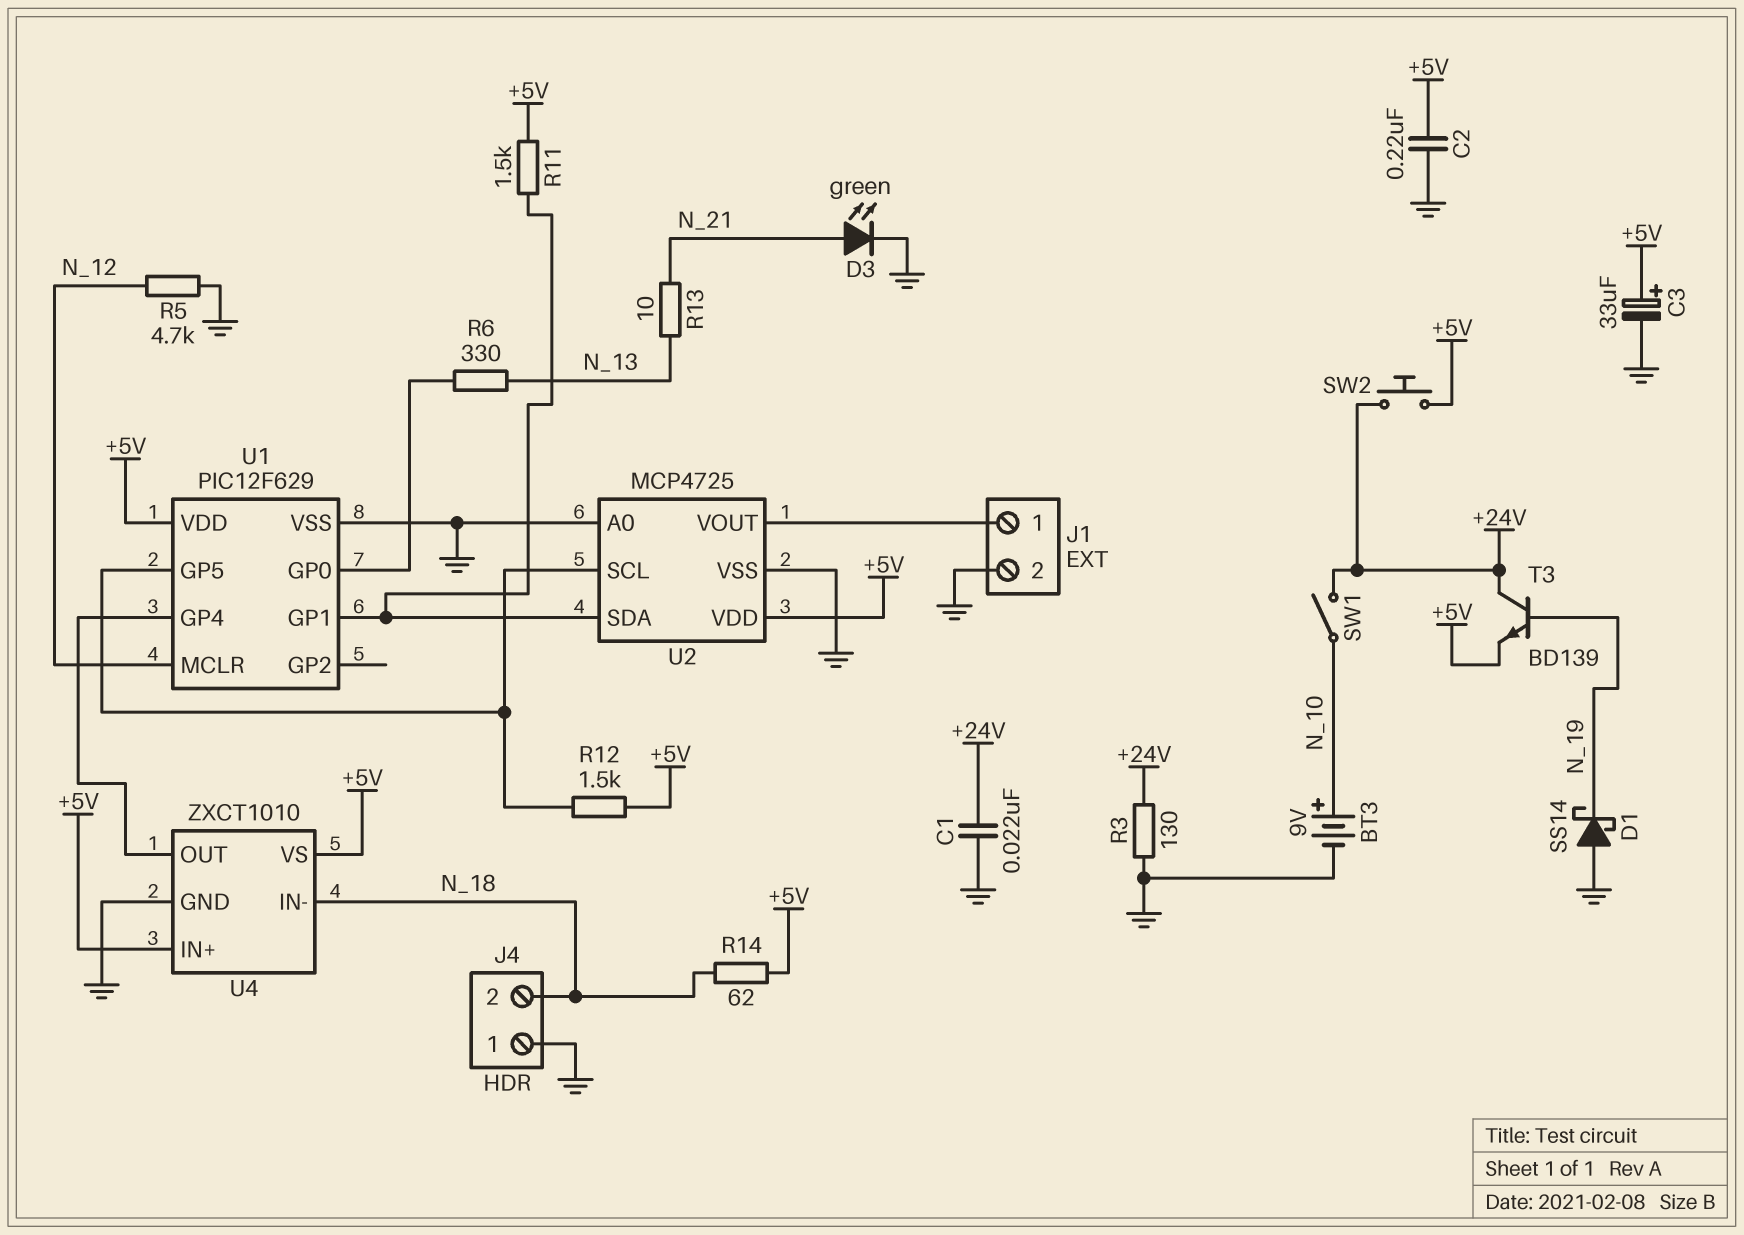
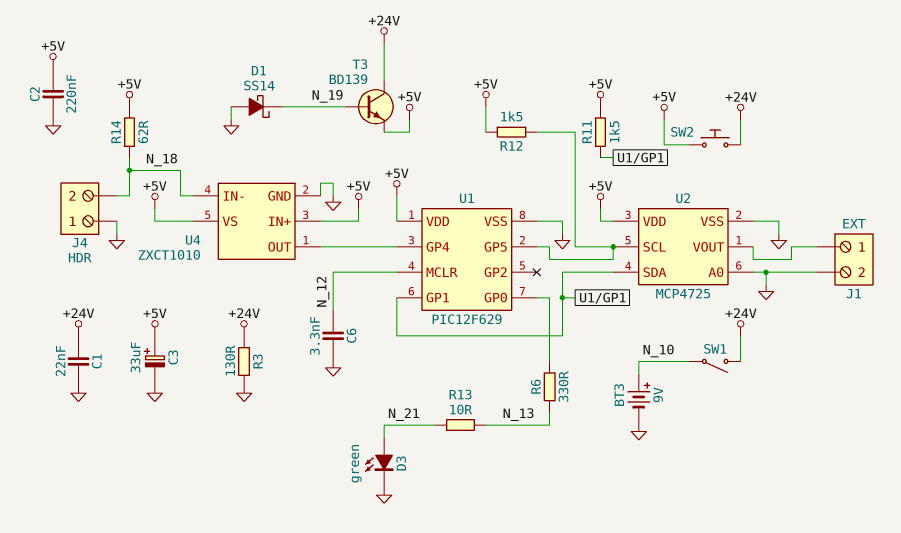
C6: none -> 3.3nF (GND, N_12)
R5: 4.7k (GND, N_12) -> none

